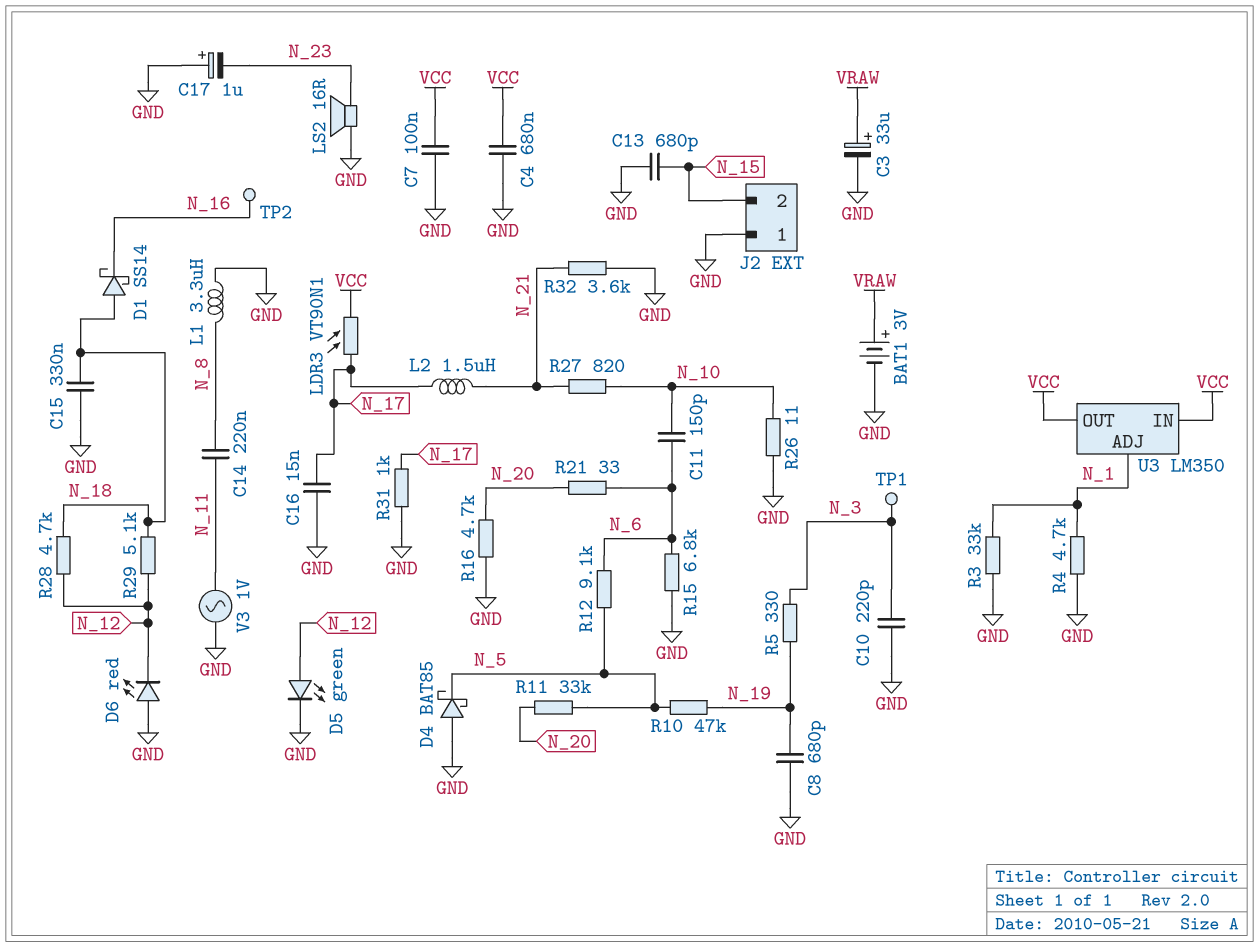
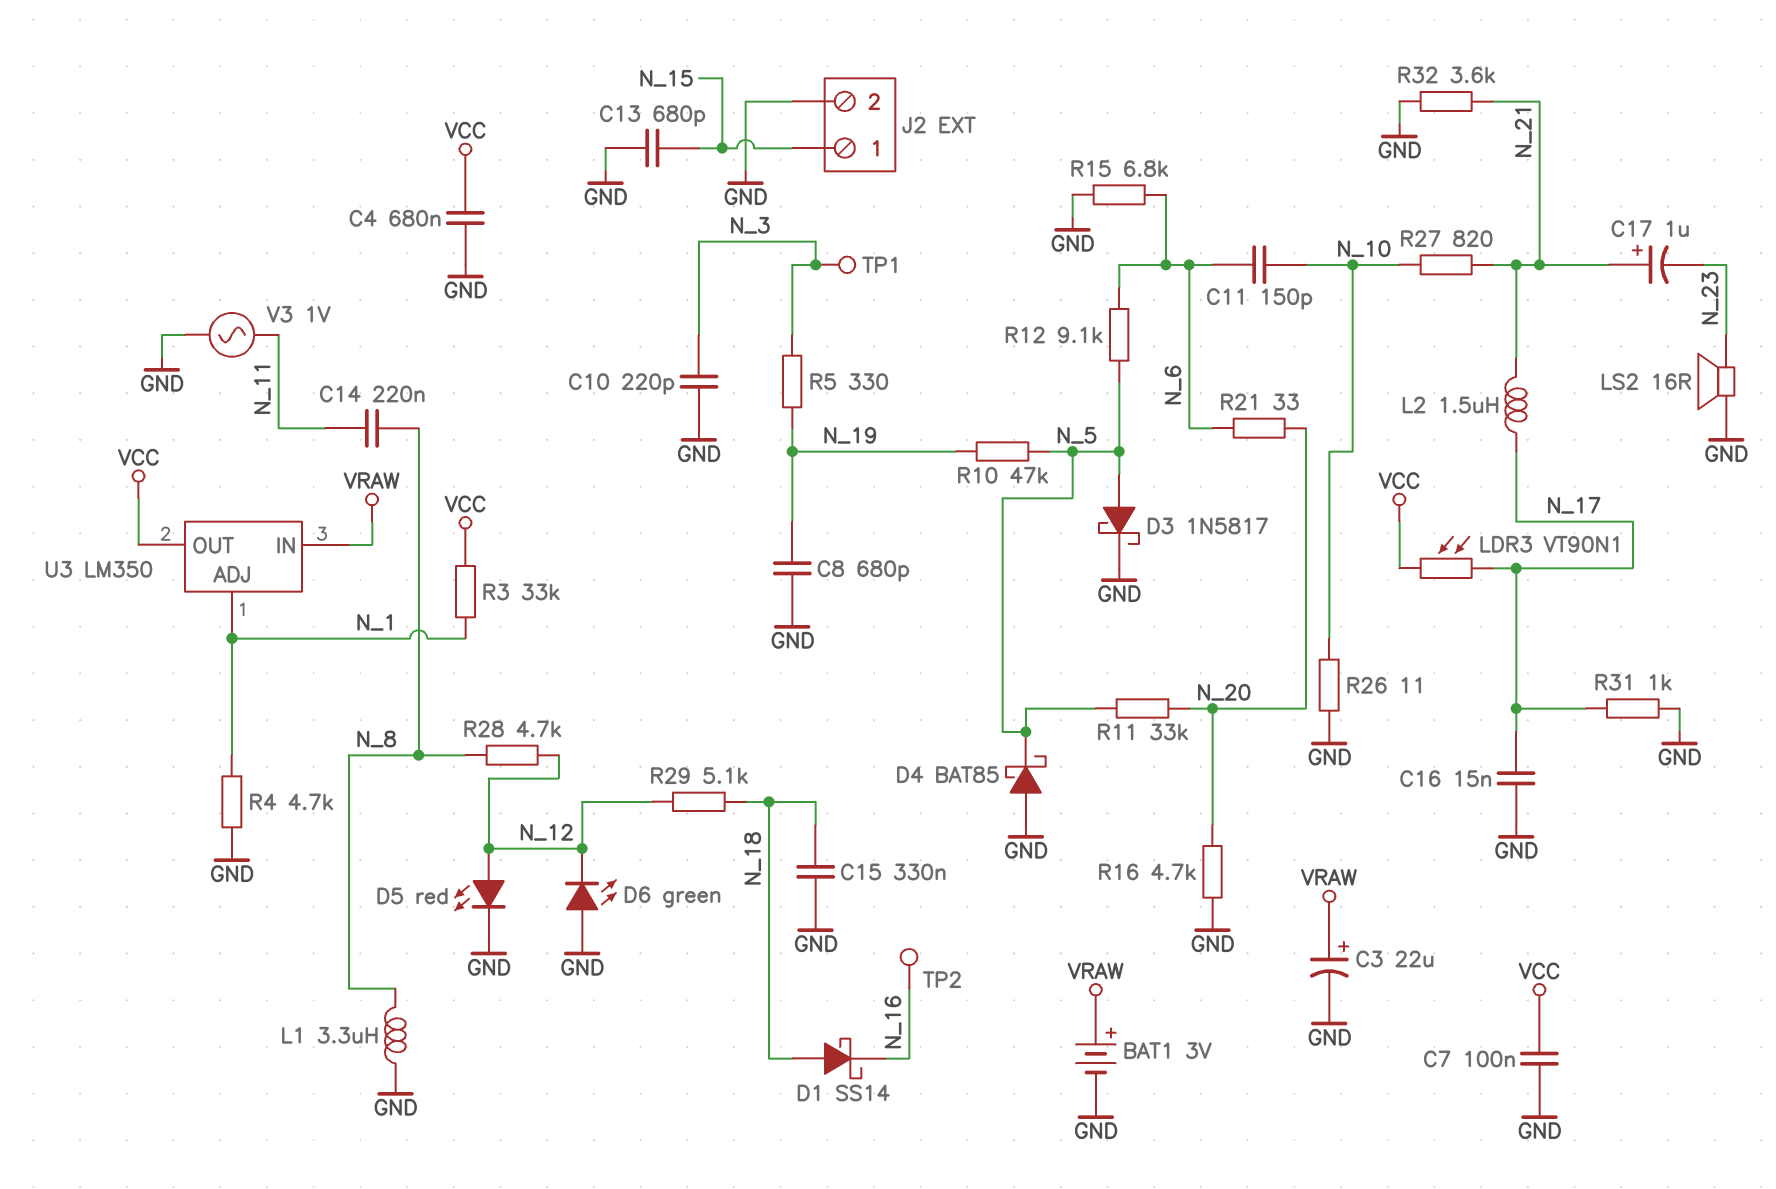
C3: 33uF (plus VRAW, minus GND) -> 22uF (plus VRAW, minus GND)
C17: 1uF (plus GND, minus N_23) -> 1uF (plus N_21, minus N_23)
D3: none -> schottky 1N5817 (A N_5, K GND)
D5: LED green (A N_12, K GND) -> LED red (A N_12, K GND)
D6: LED red (A GND, K N_12) -> LED green (A GND, K N_12)
J2 pin 1: GND -> N_15
J2 pin 2: N_15 -> GND
R3: 33k (GND, N_1) -> 33k (N_1, VCC)
R28: 4.7k (N_12, N_18) -> 4.7k (N_8, N_12)
U3 pin IN: VCC -> VRAW

